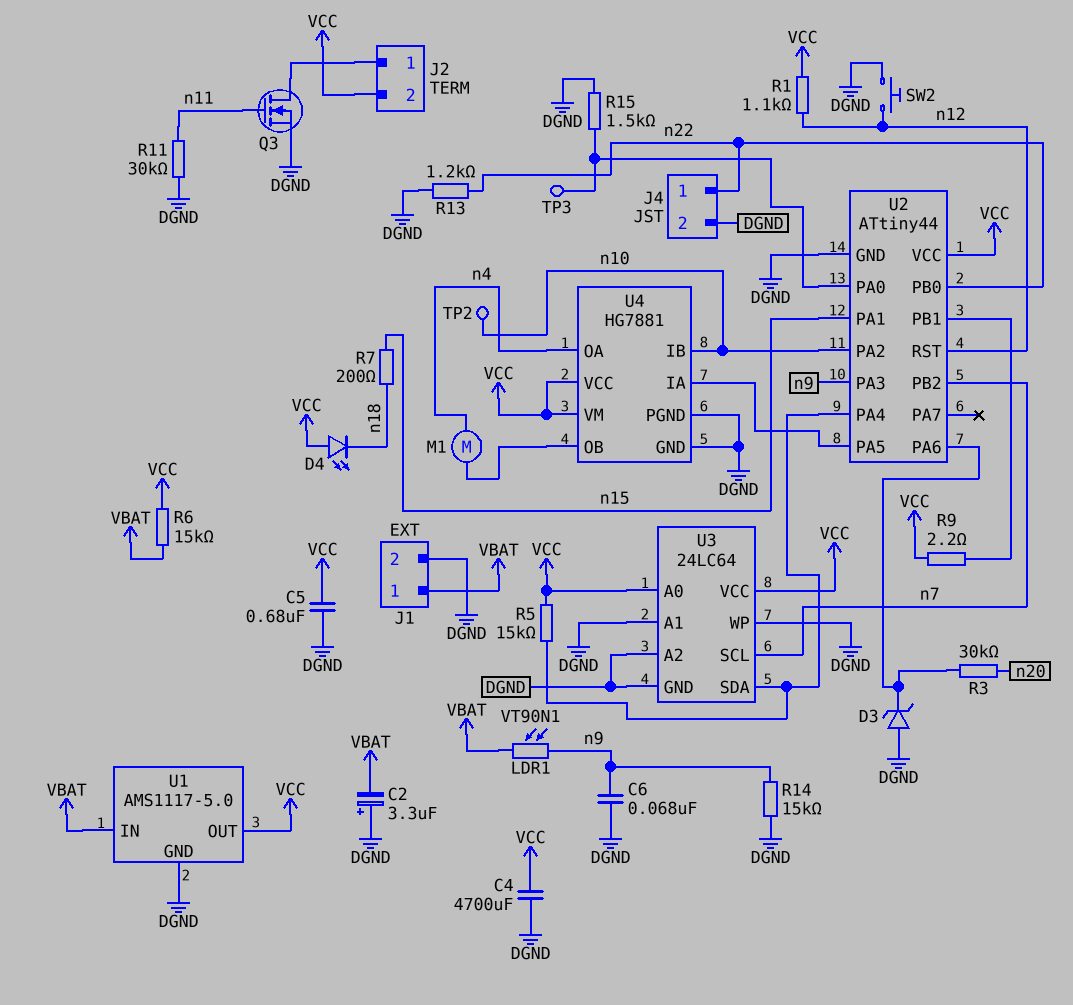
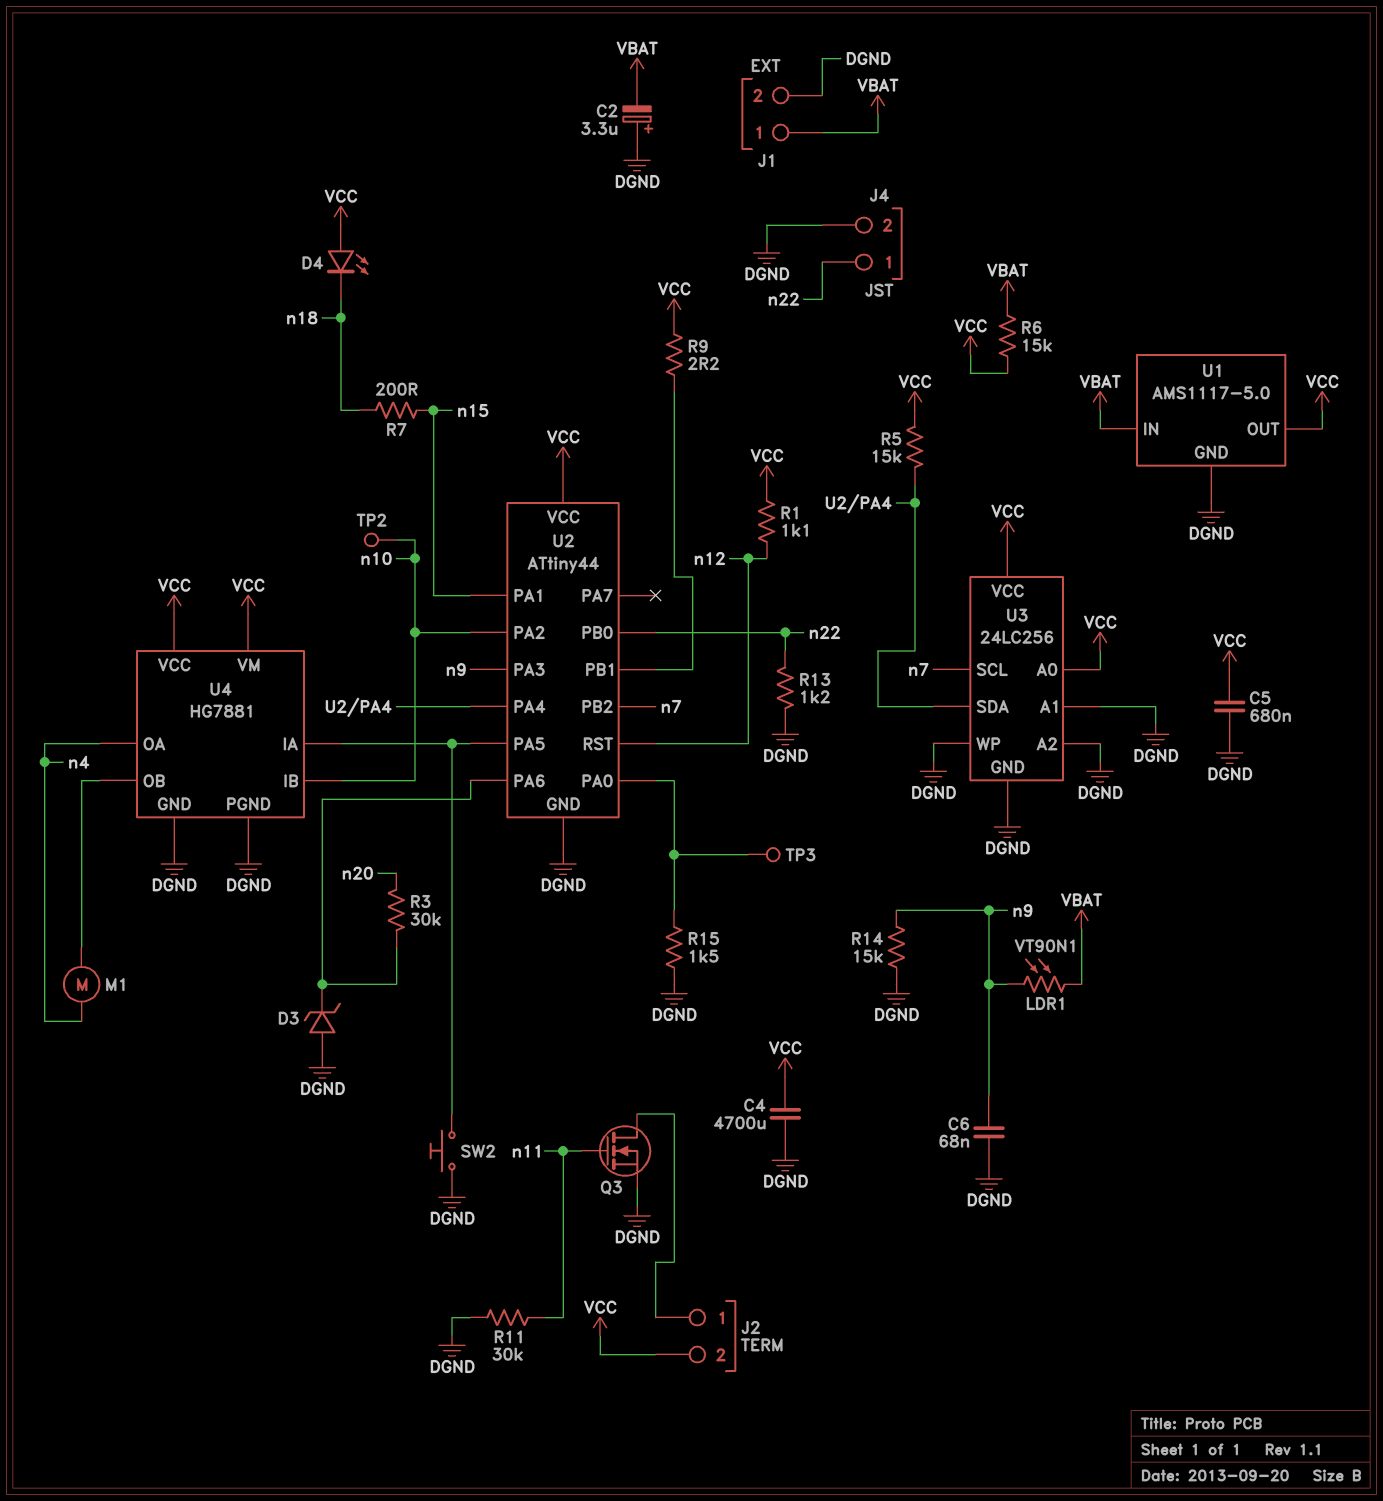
SW2: button (DGND, n12) -> button (DGND, U2/PA5)
U3: 24LC64 -> 24LC256

